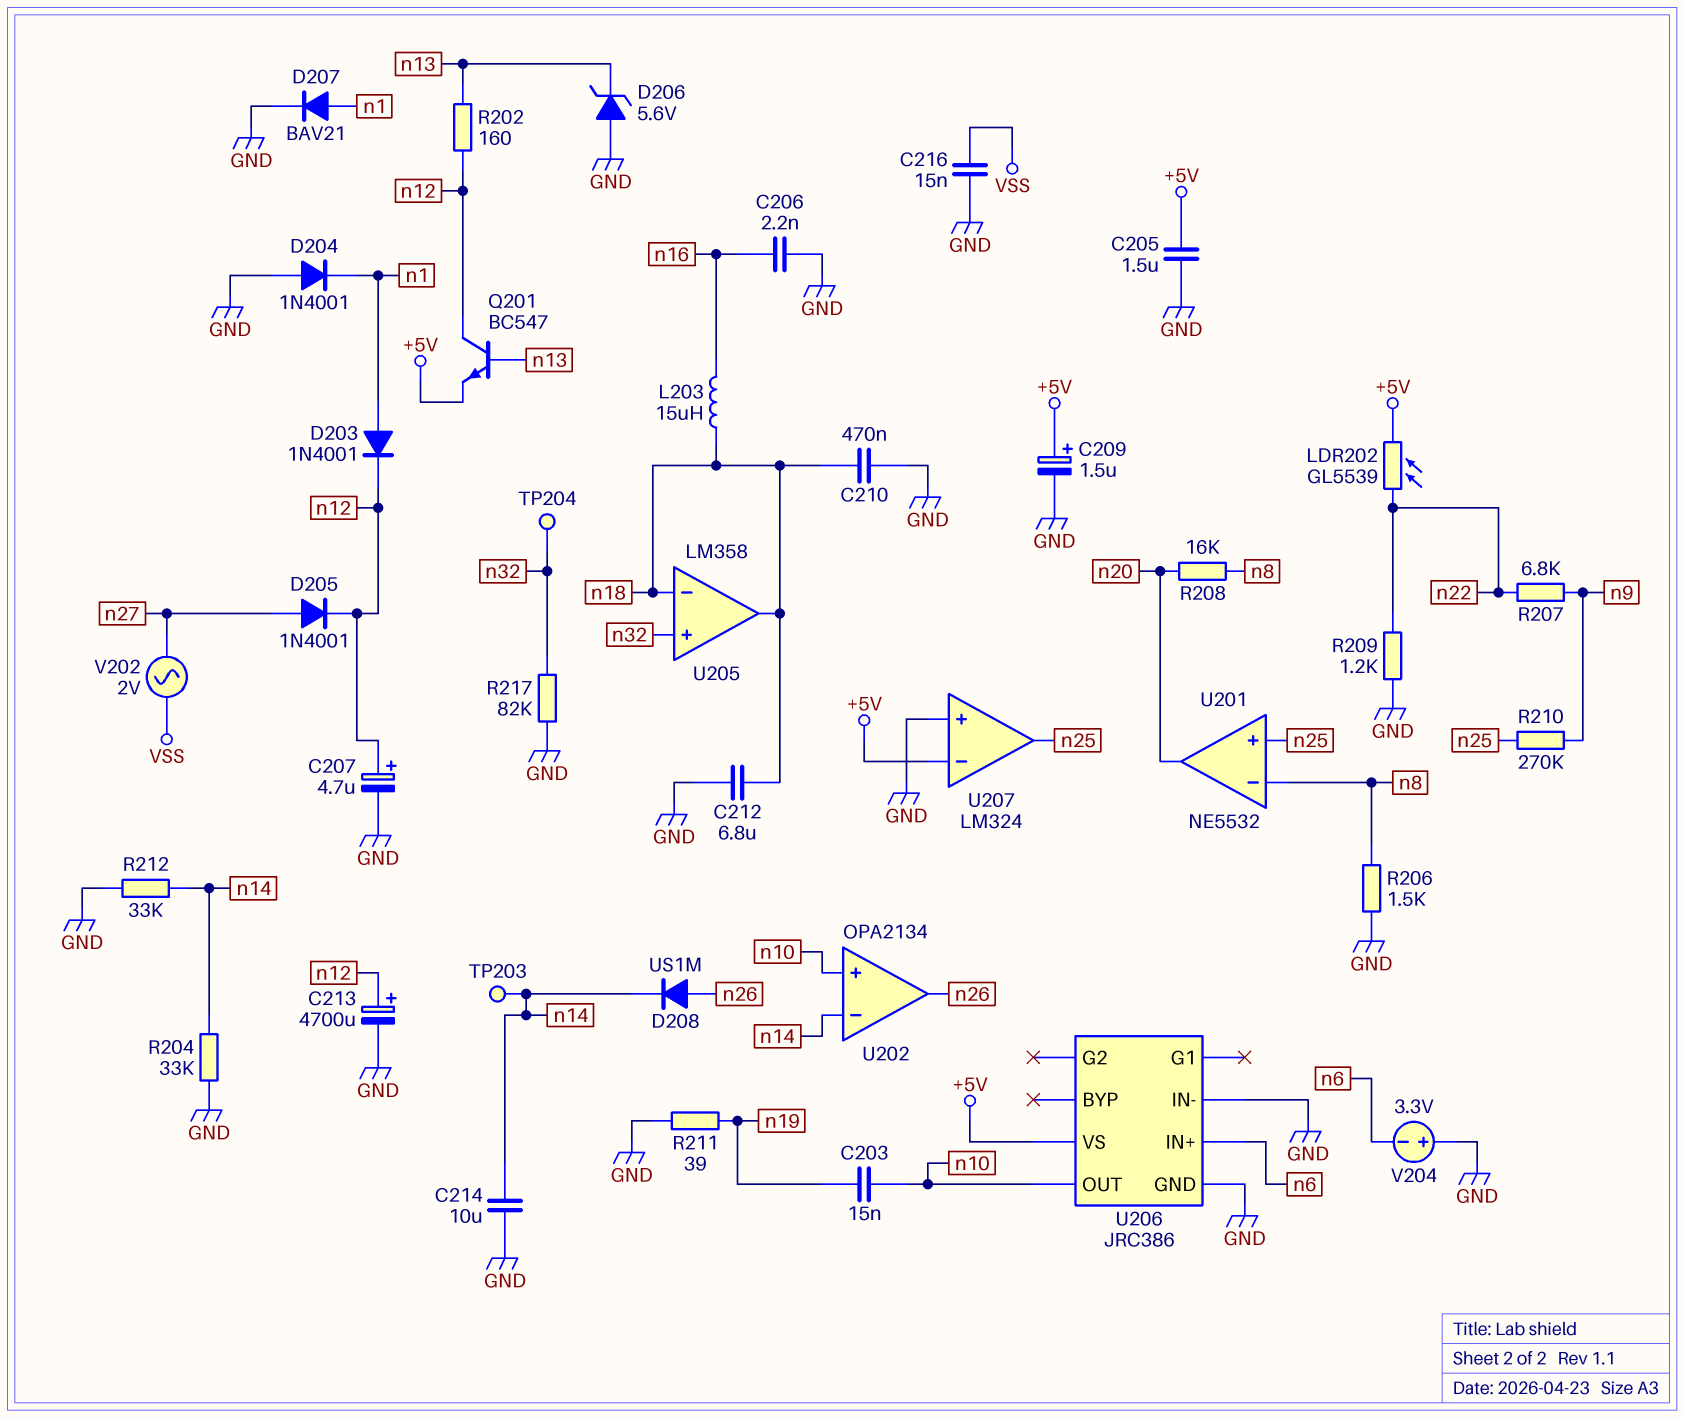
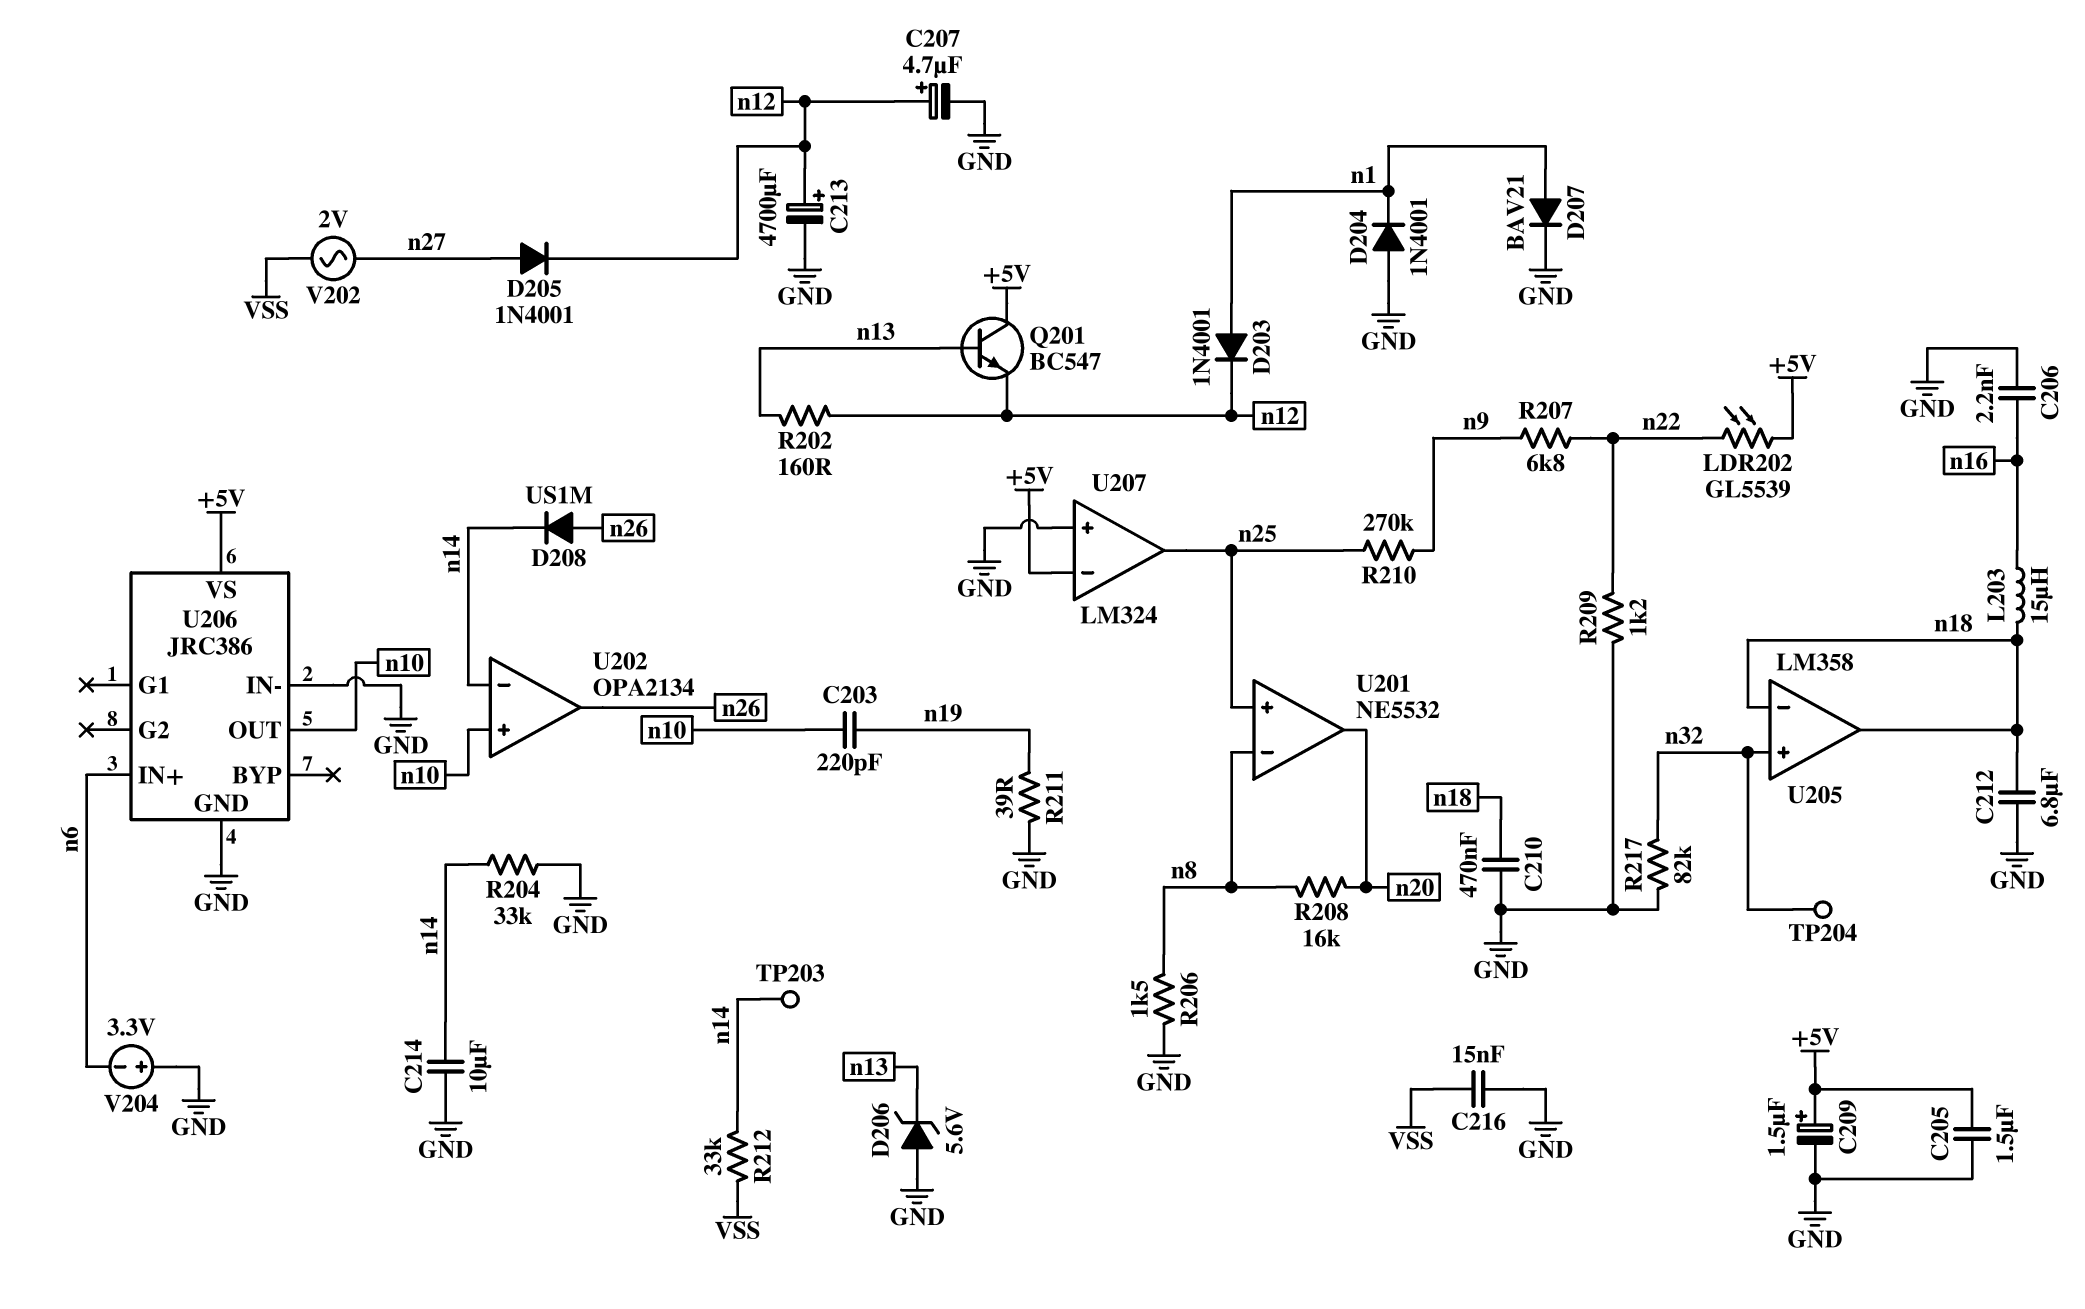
C203: 15nF (n10, n19) -> 220pF (n10, n19)
Q201: NPN BC547 (B n13, C n12, E +5V) -> NPN BC547 (B n13, C +5V, E n12)
R212: 33k (GND, n14) -> 33k (VSS, n14)

